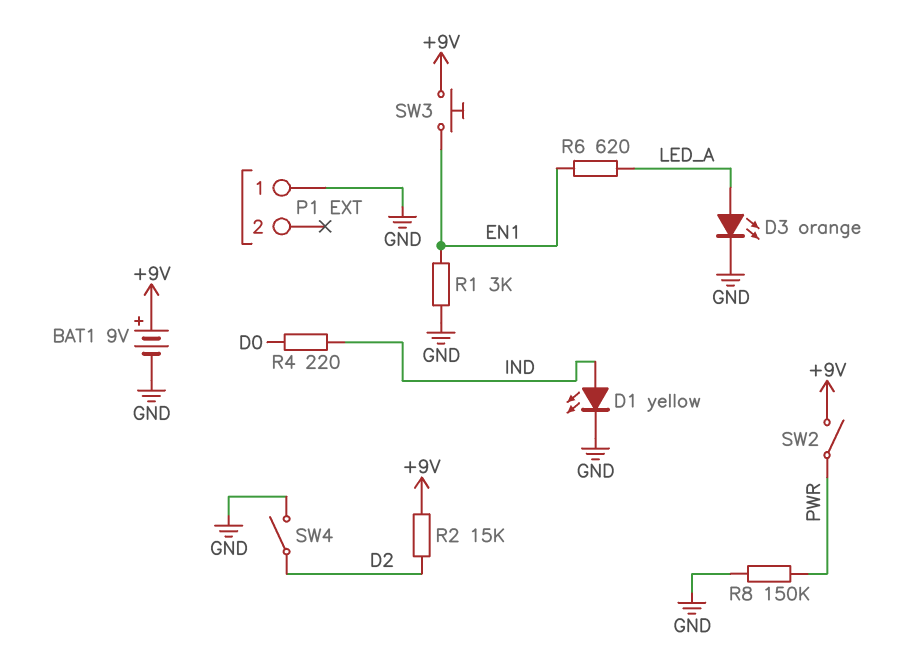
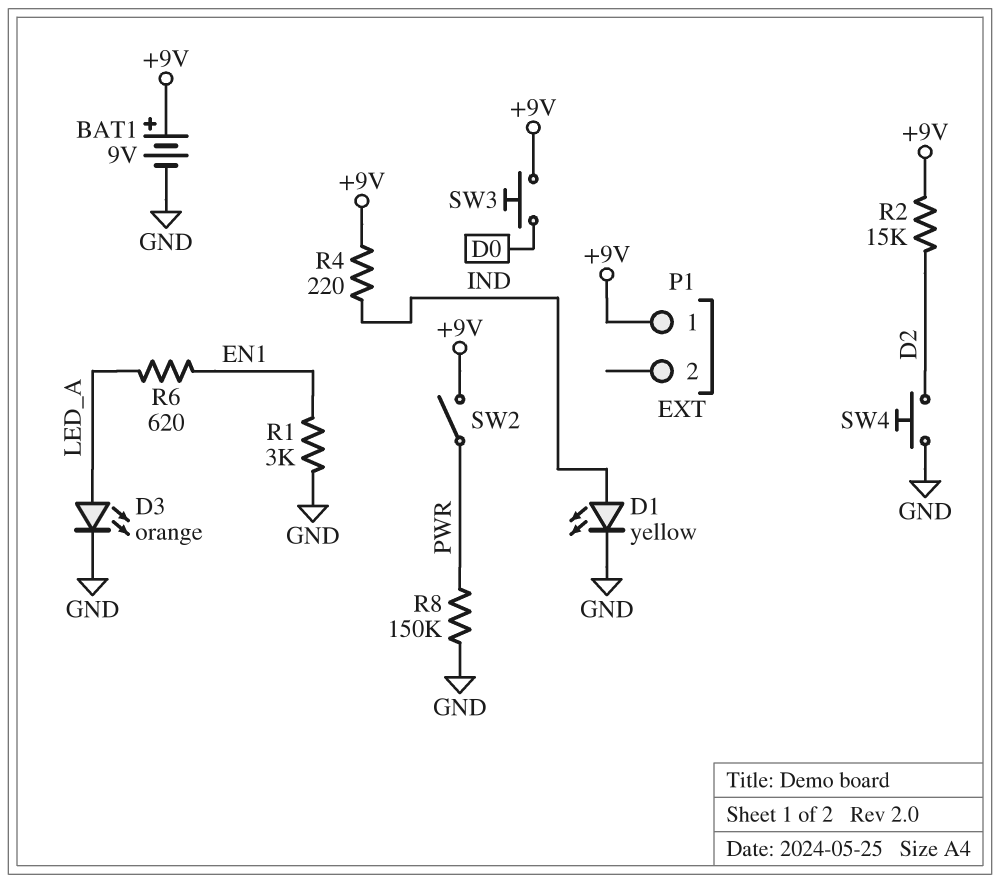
P1 pin 1: GND -> +9V
R4: 220 (D0, IND) -> 220 (+9V, IND)
SW3: button (+9V, EN1) -> button (+9V, D0)
SW4: switch (D2, GND) -> button (D2, GND)

